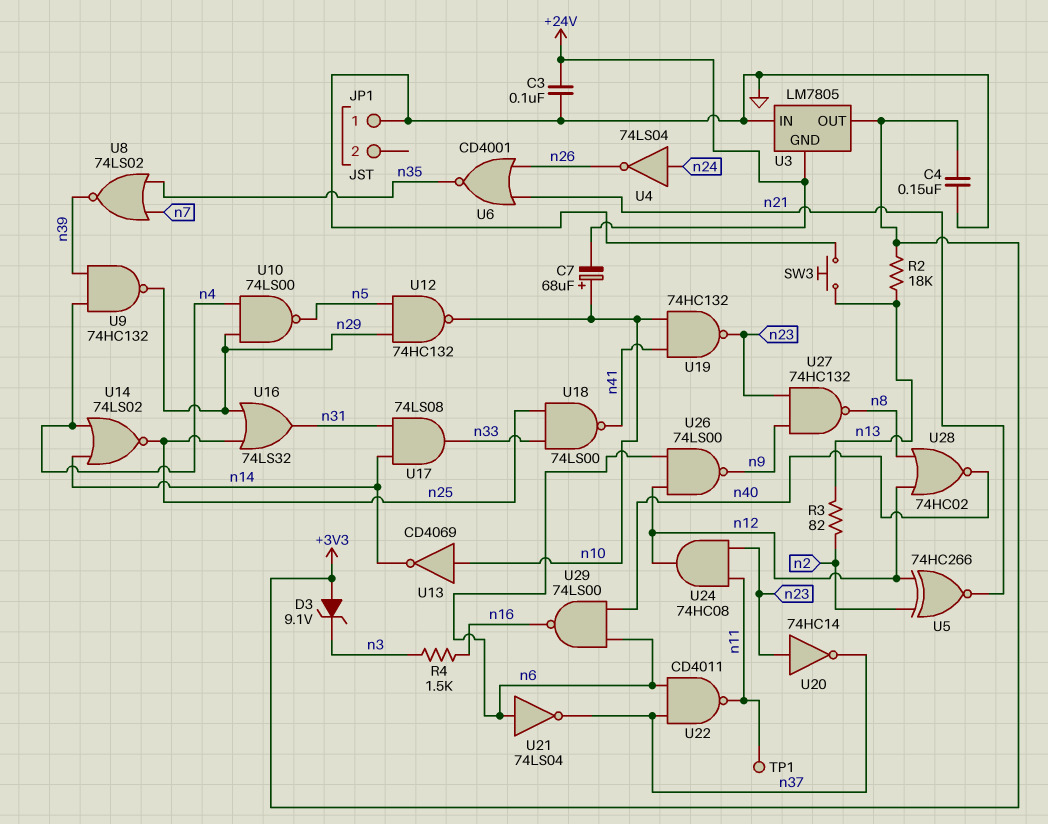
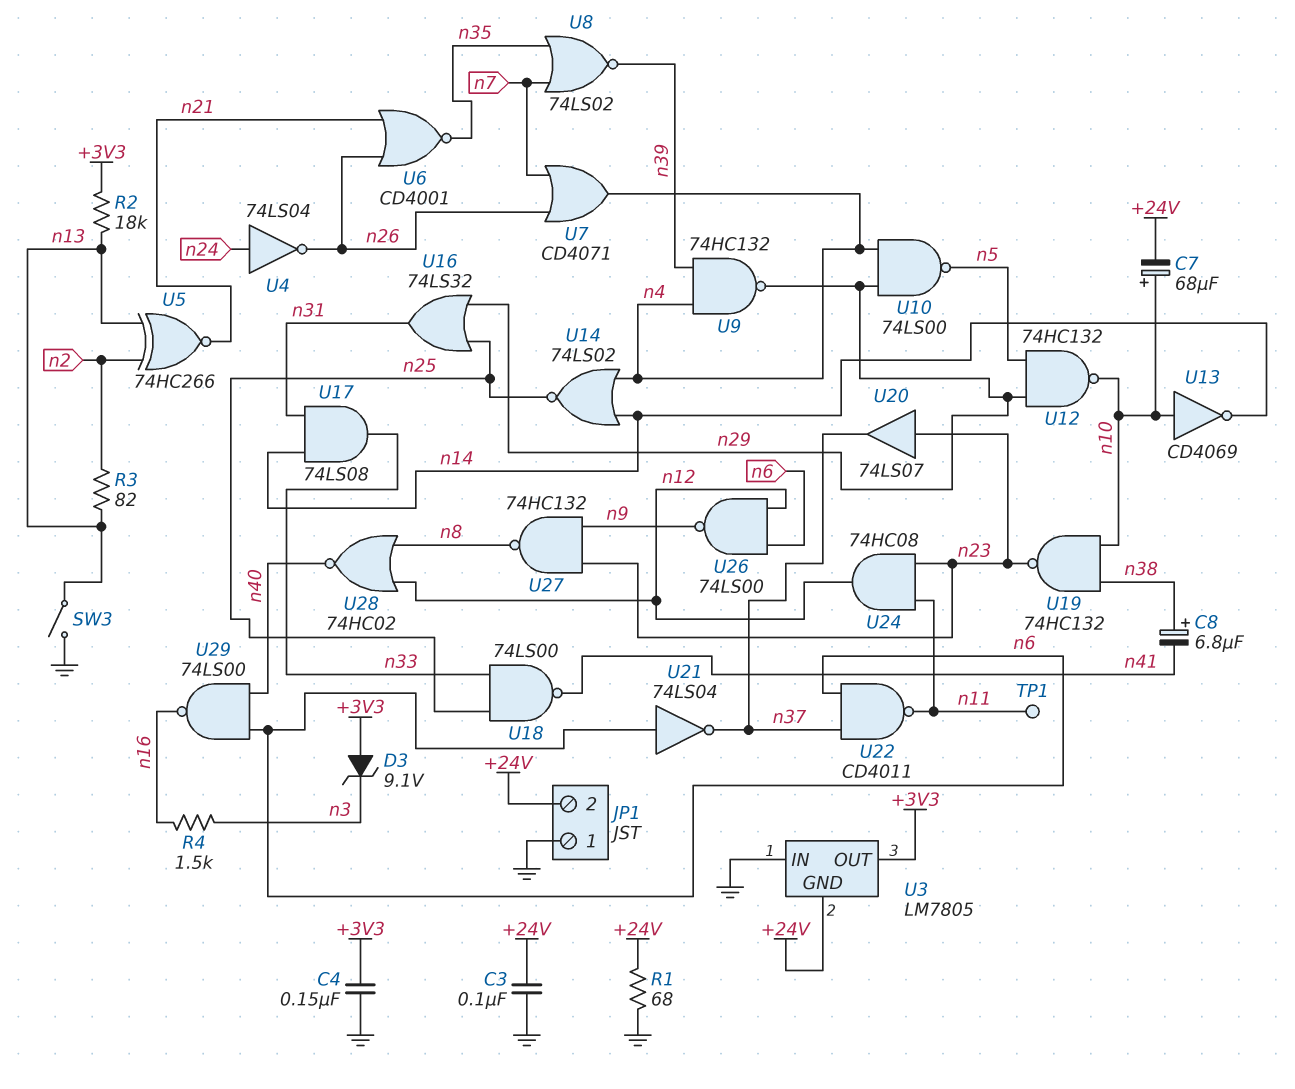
C8: none -> 6.8uF (plus n38, minus n41)
JP1 pin 2: none -> +24V
R1: none -> 68 (+24V, GND)
SW3: button (GND, n13) -> switch (GND, n13)
U5: XNOR 74HC266 (in n2, in n12, out n21) -> XNOR 74HC266 (in n2, in n13, out n21)
U7: none -> OR CD4071 (in n7, in n26, out n4)
U19: NAND 74HC132 (in n10, in n41, out n23) -> NAND 74HC132 (in n10, in n38, out n23)
U20: NOT 74HC14 (in n23, out n37) -> buffer 74LS07 (in n23, out n37)

